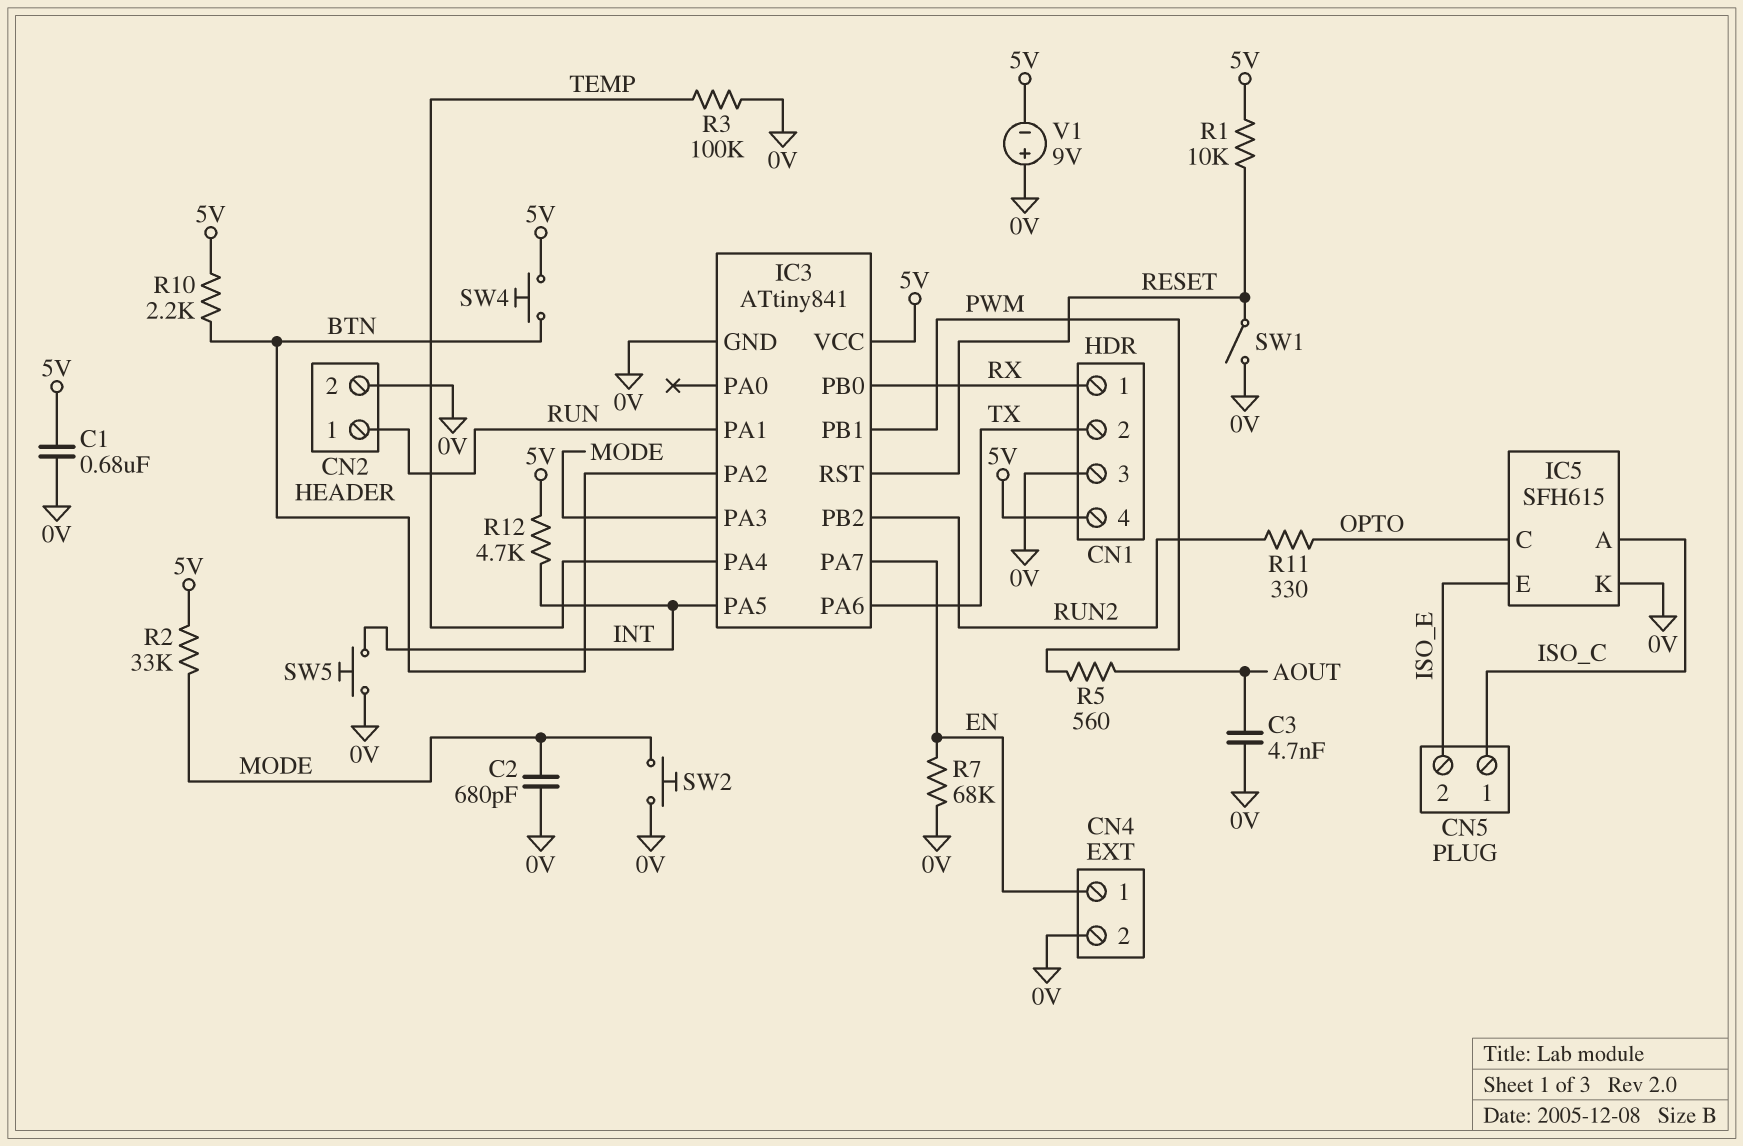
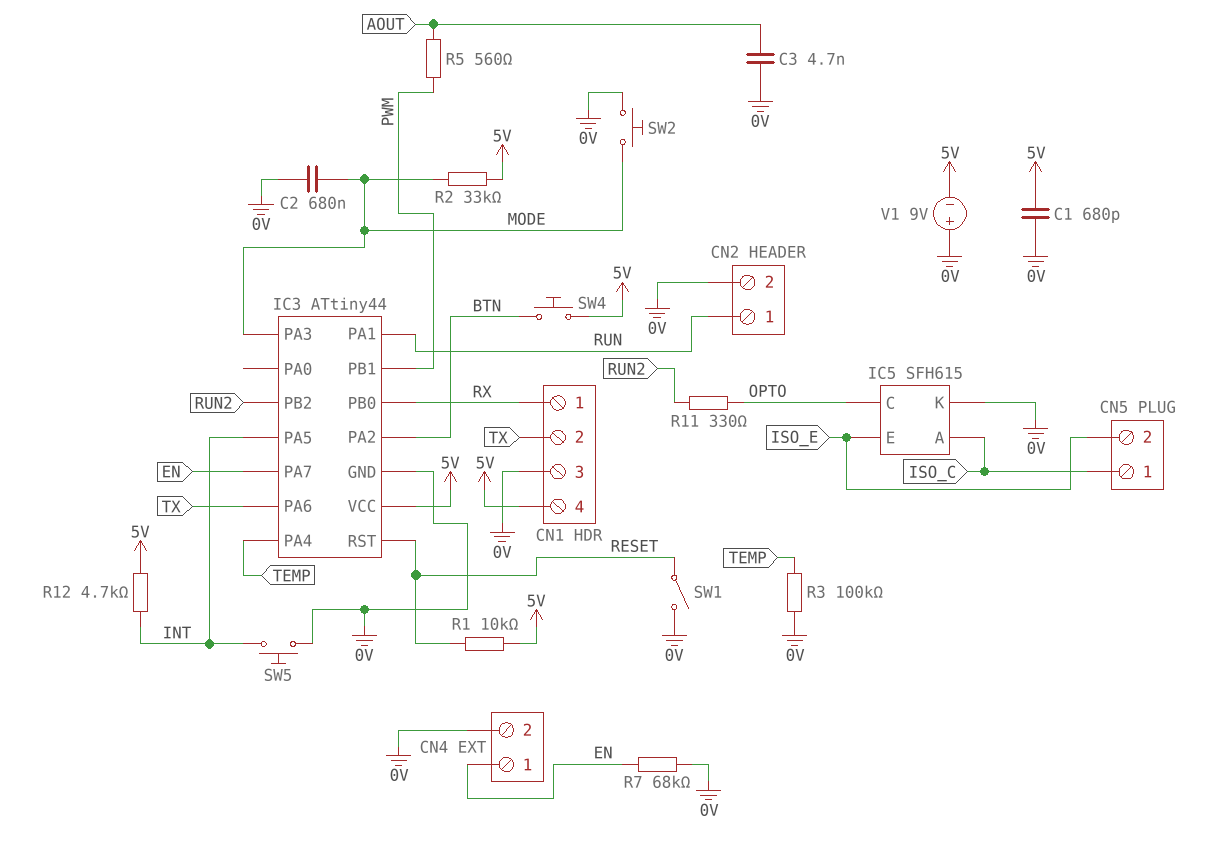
C1: 680nF (0V, 5V) -> 680pF (0V, 5V)
C2: 680pF (0V, MODE) -> 680nF (0V, MODE)
IC3: ATtiny841 -> ATtiny44
R10: 2.2k (5V, BTN) -> none

